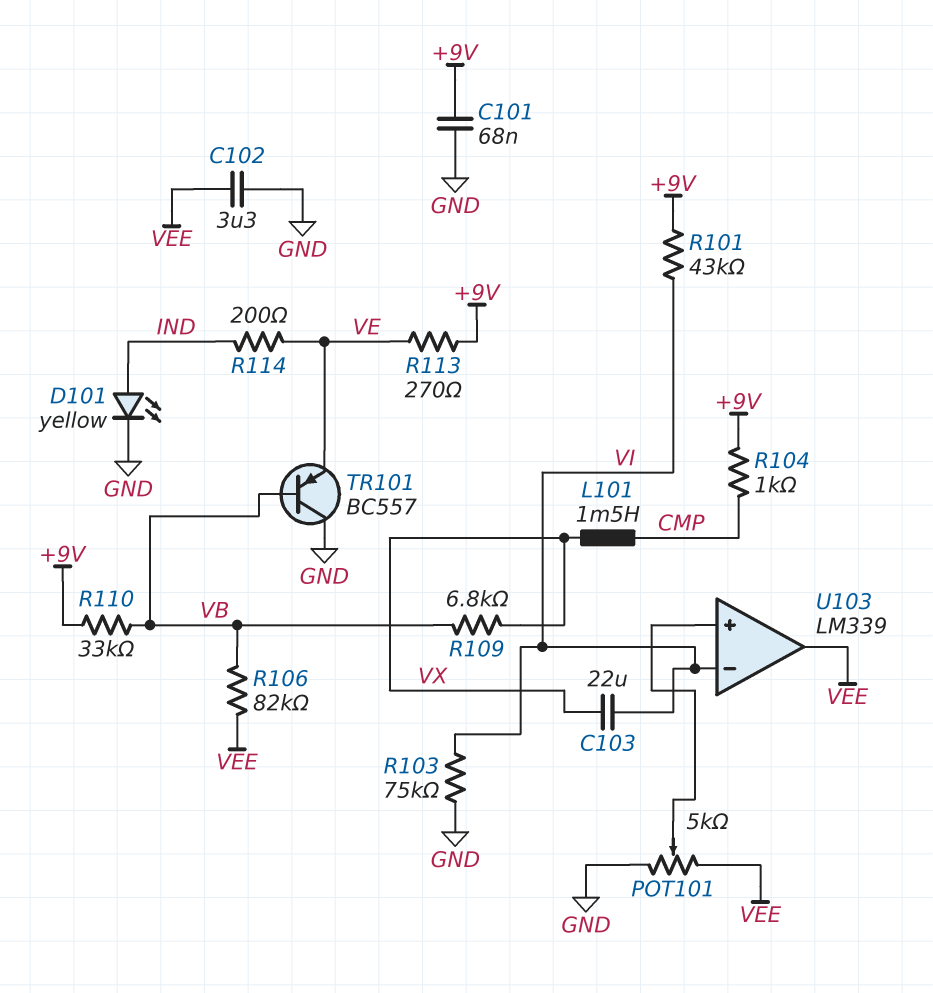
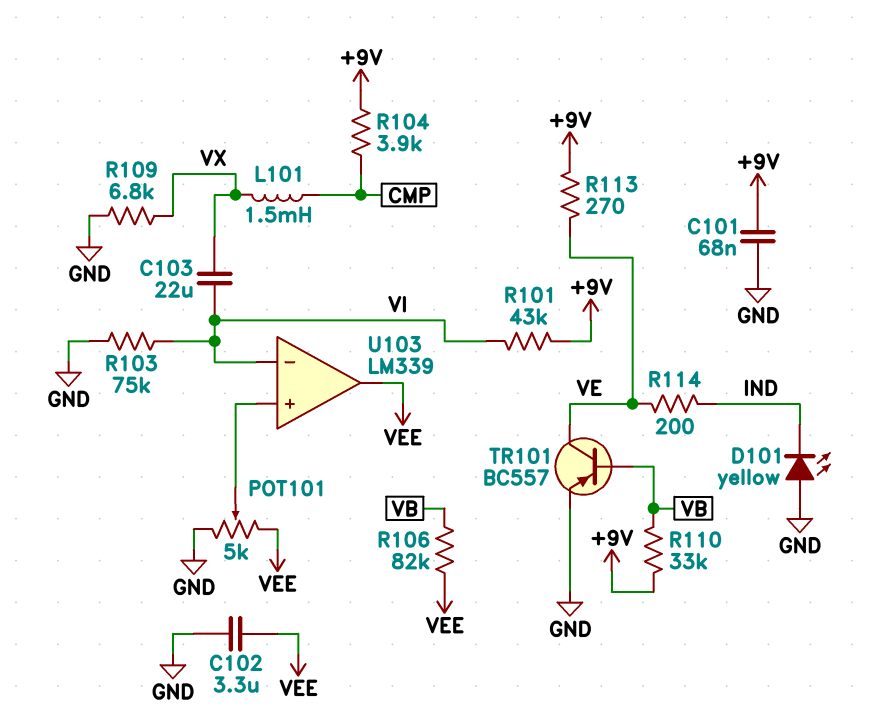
D101: LED yellow (A IND, K GND) -> LED yellow (A GND, K IND)
R104: 1k (+9V, CMP) -> 3.9k (+9V, CMP)
R109: 6.8k (VB, VX) -> 6.8k (GND, VX)
TR101: PNP BC557 (B VB, C GND, E VE) -> PNP BC557 (B VB, C VE, E GND)

